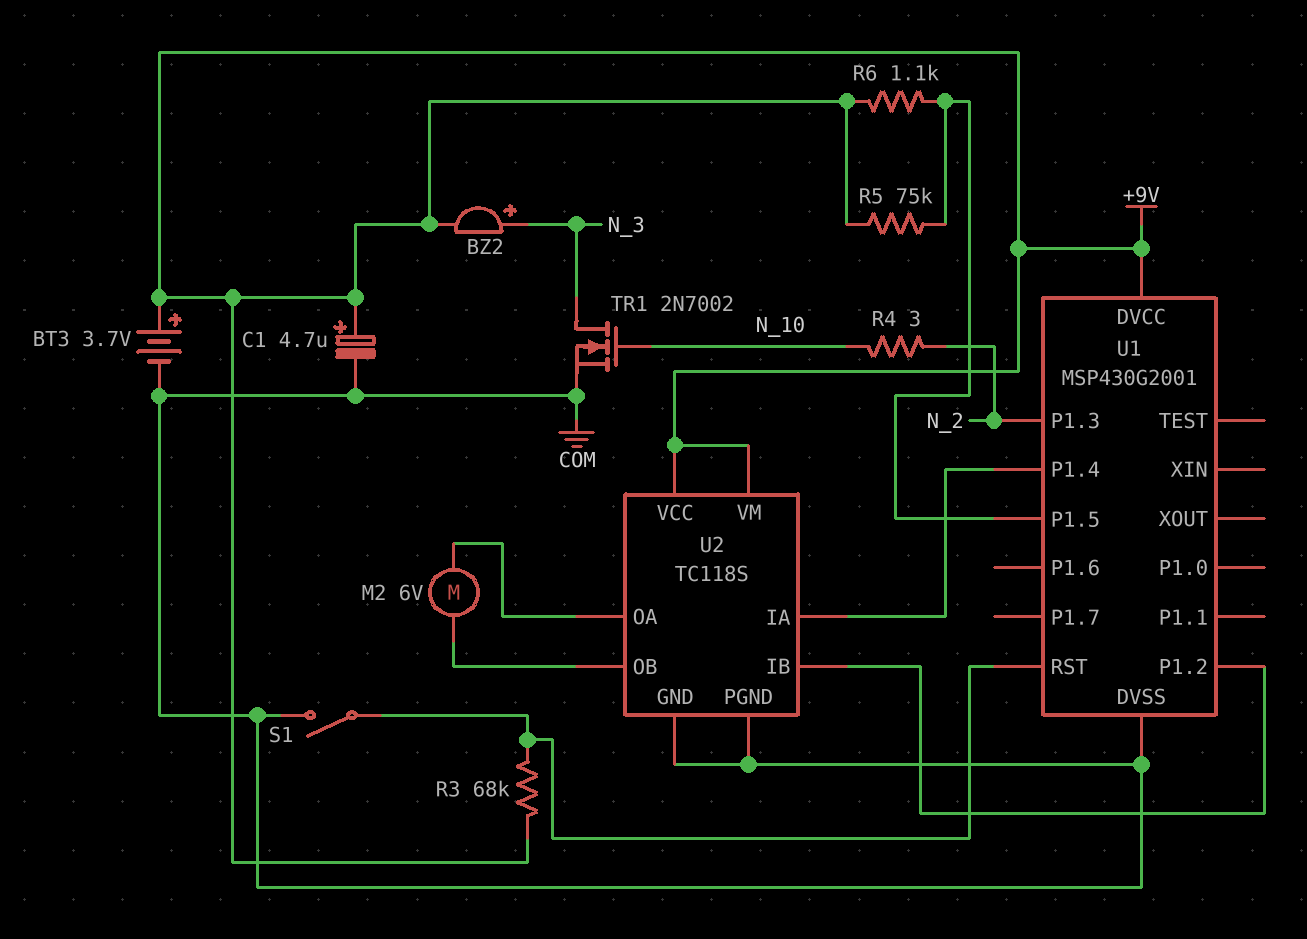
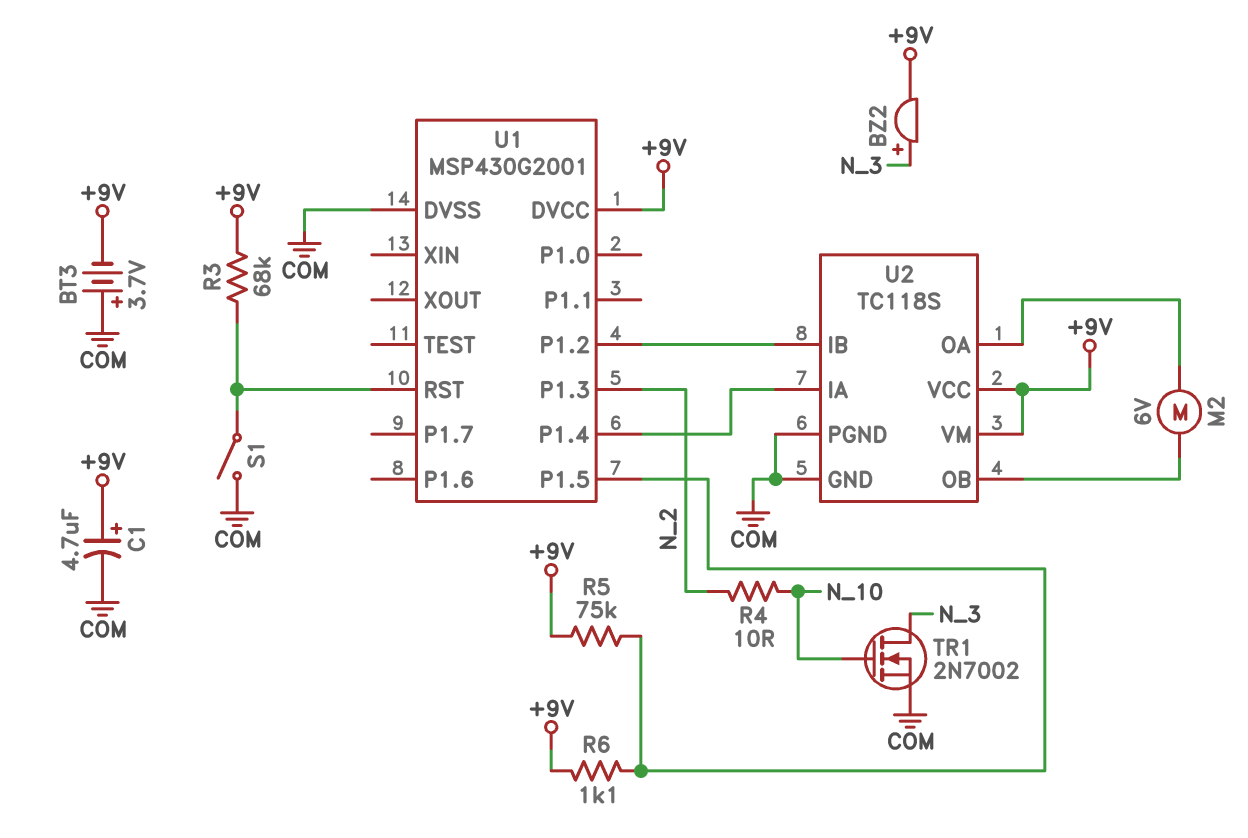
BT3: 3.7V (plus +9V, minus COM) -> 3.7V (plus COM, minus +9V)
R4: 3 (N_2, N_10) -> 10 (N_2, N_10)

